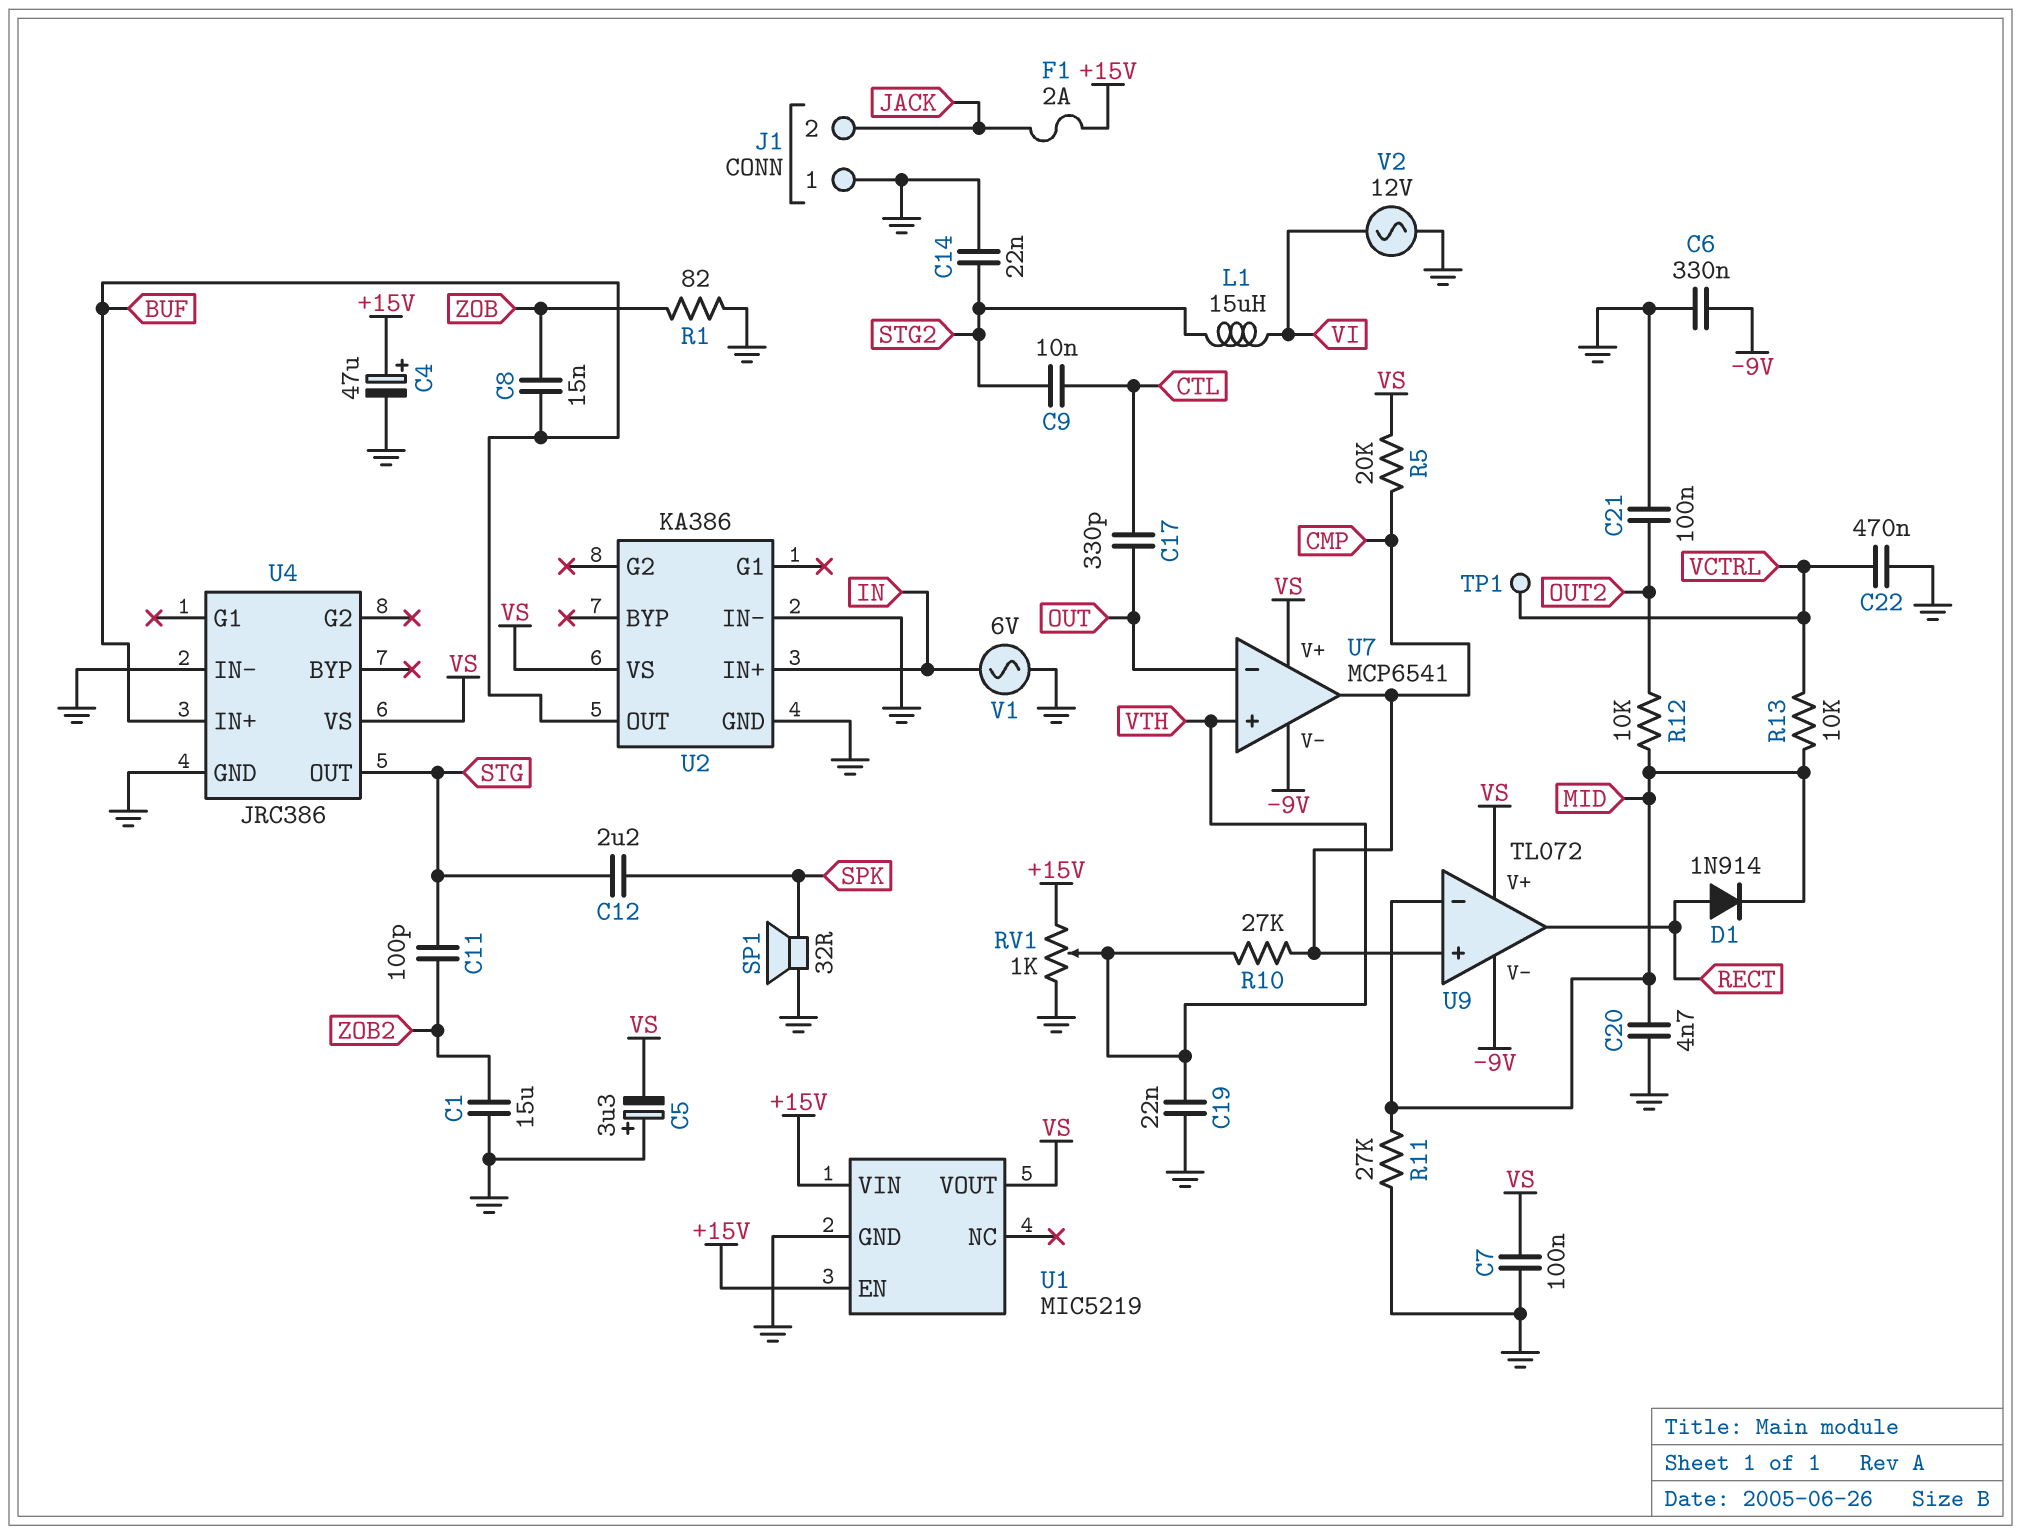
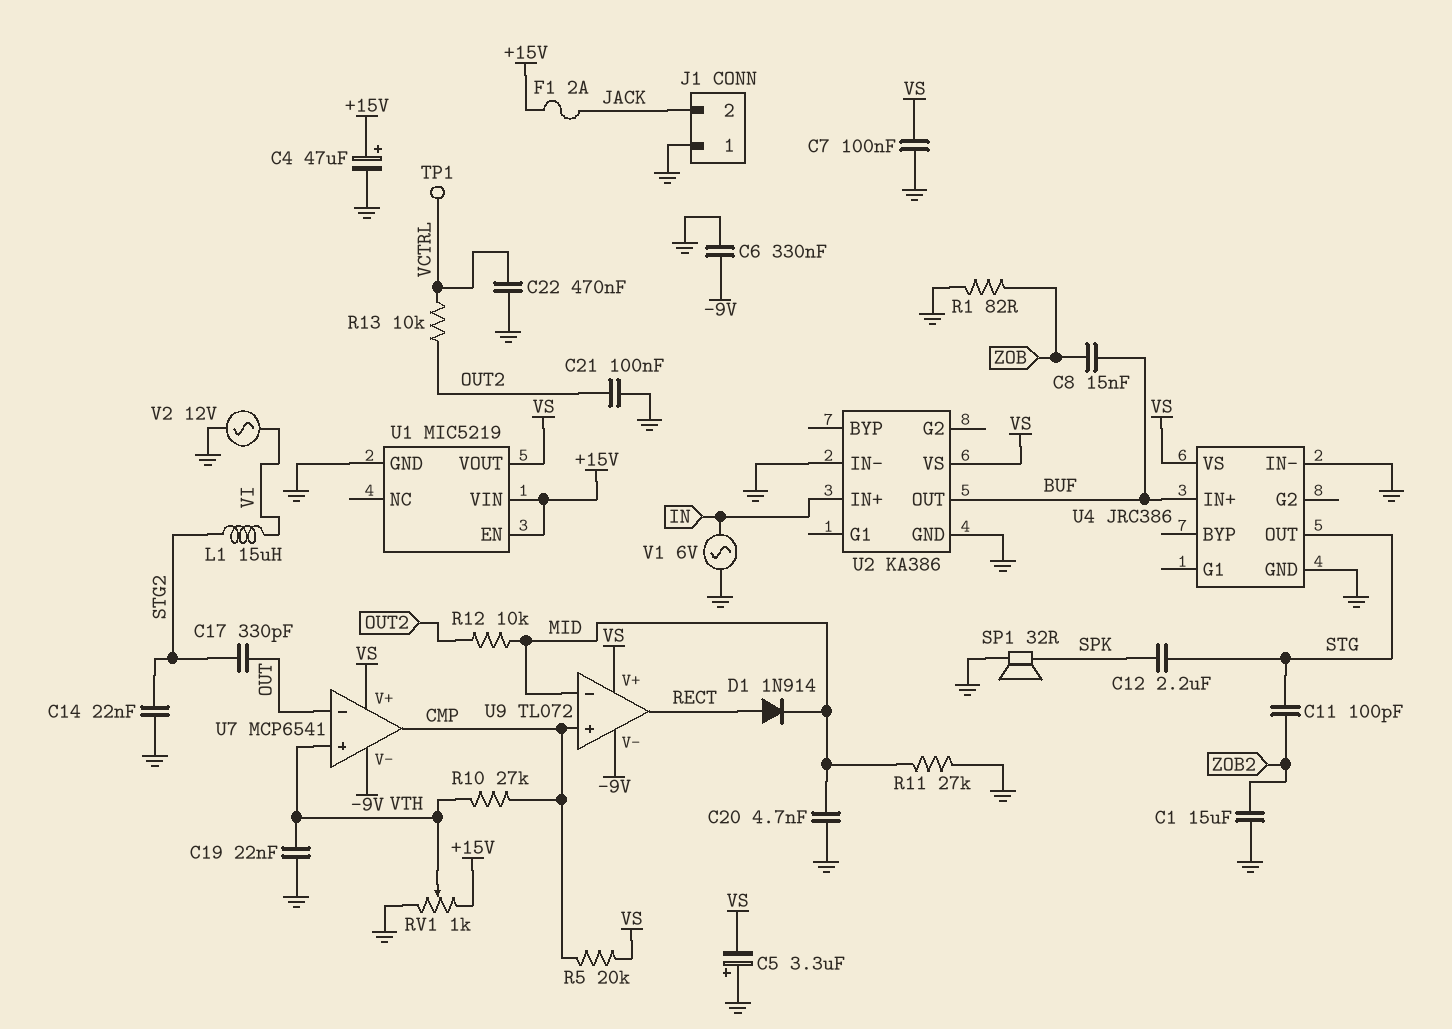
C9: 10nF (CTL, STG2) -> none
C17: 330pF (CTL, OUT) -> 330pF (OUT, STG2)
R13: 10k (MID, VCTRL) -> 10k (OUT2, VCTRL)

